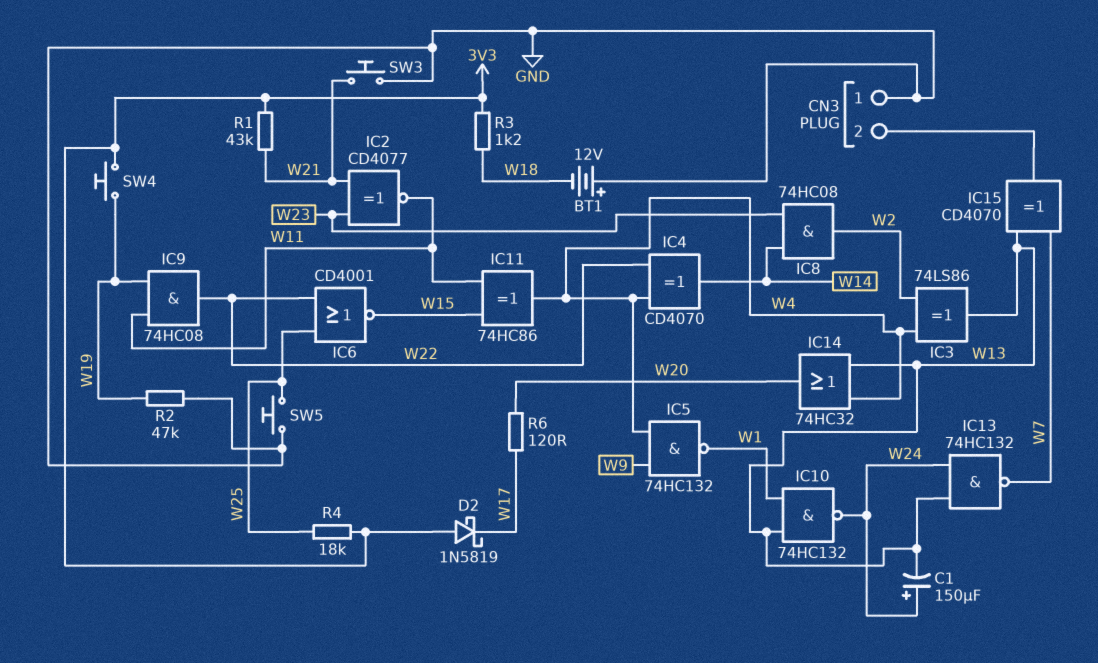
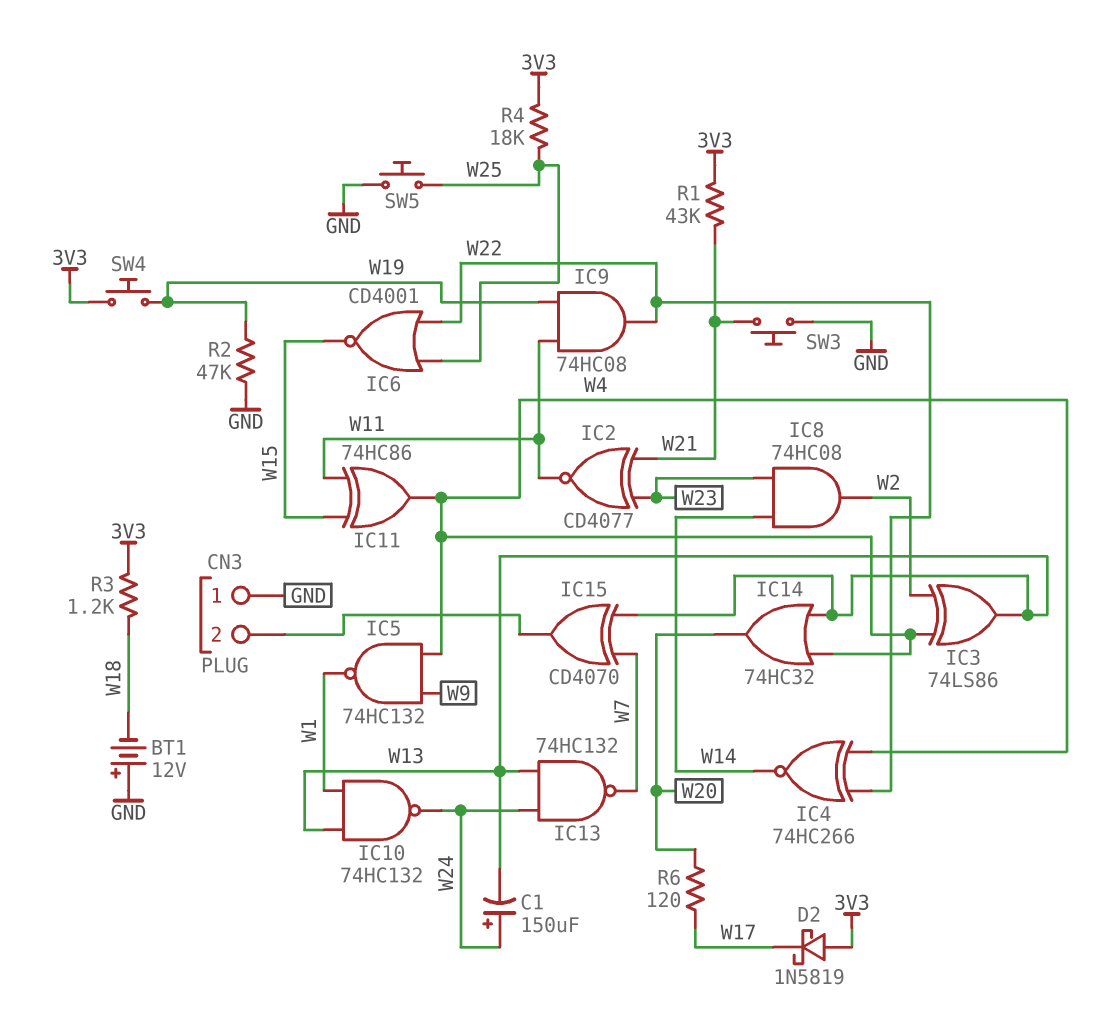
IC4: XOR CD4070 (in W4, in W22, out W14) -> XNOR 74HC266 (in W4, in W22, out W14)

